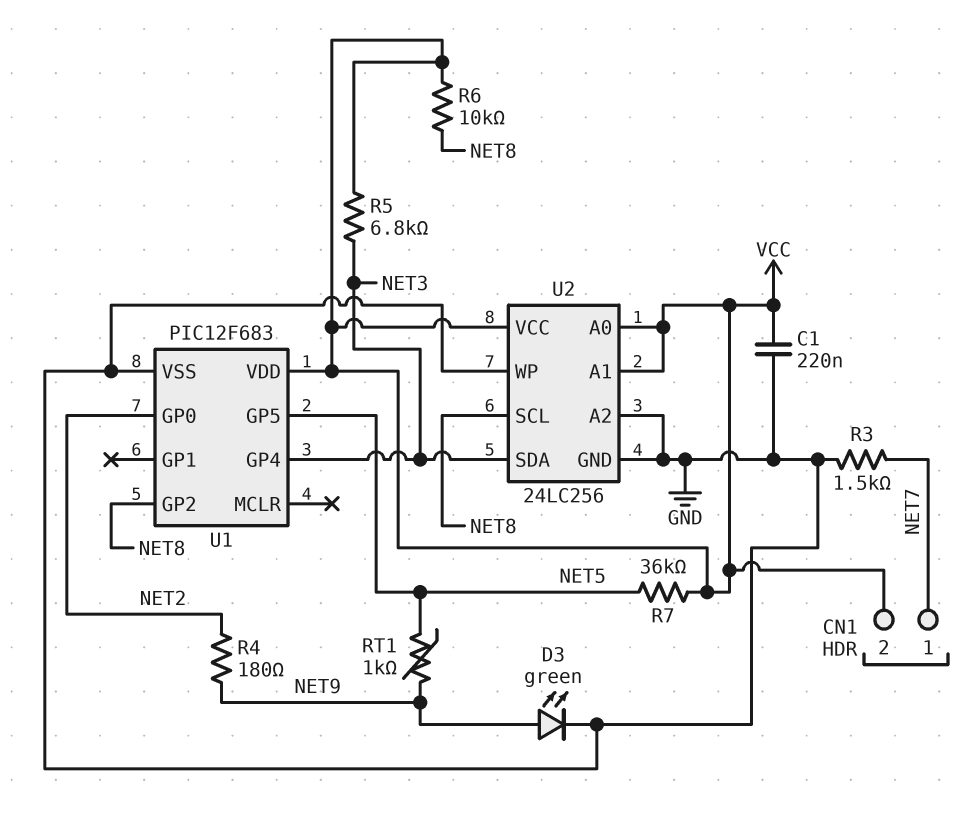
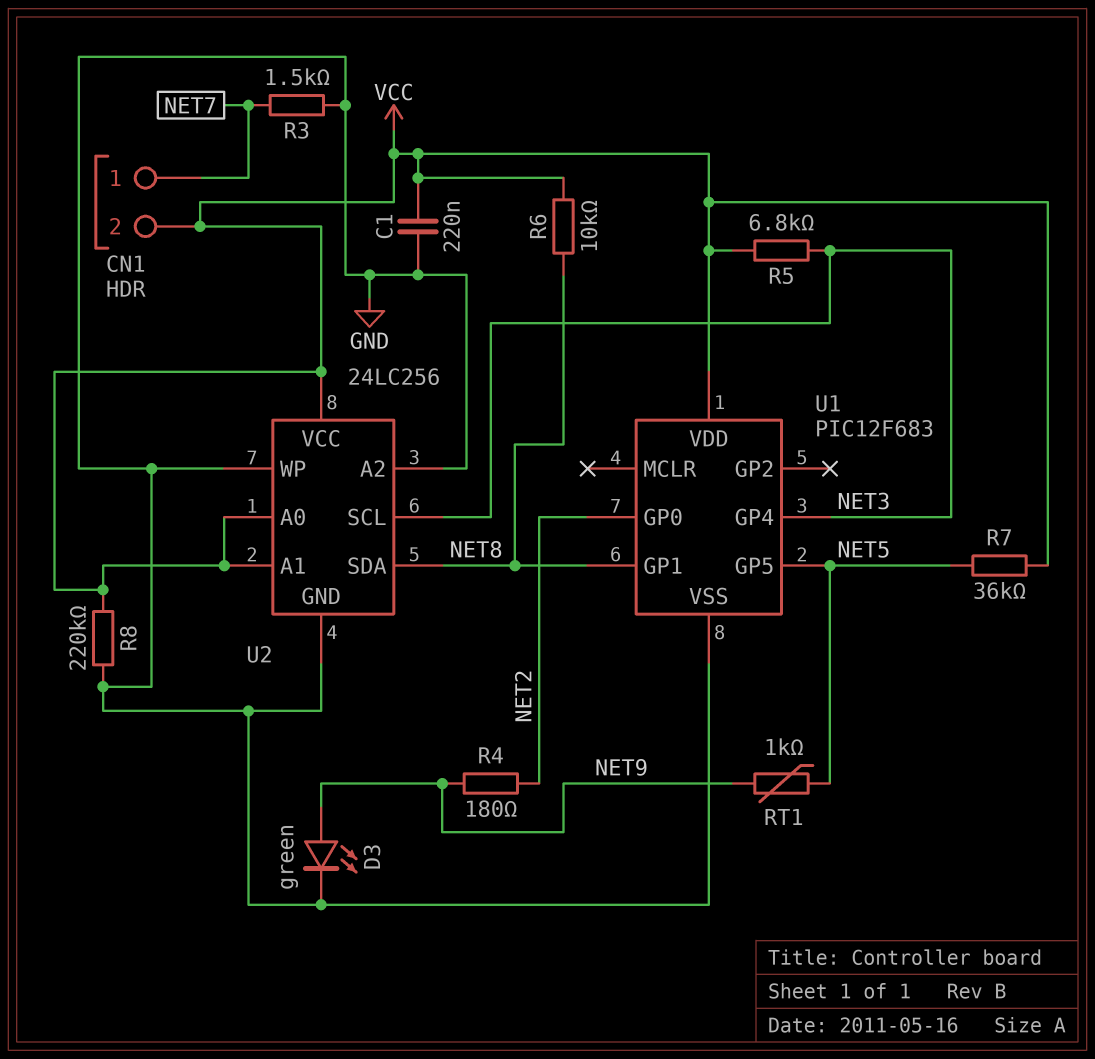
R8: none -> 220k (GND, VCC)
U1 pin GP1: none -> NET8
U1 pin GP2: NET8 -> none
U2 pin SCL: NET8 -> NET3
U2 pin SDA: NET3 -> NET8

